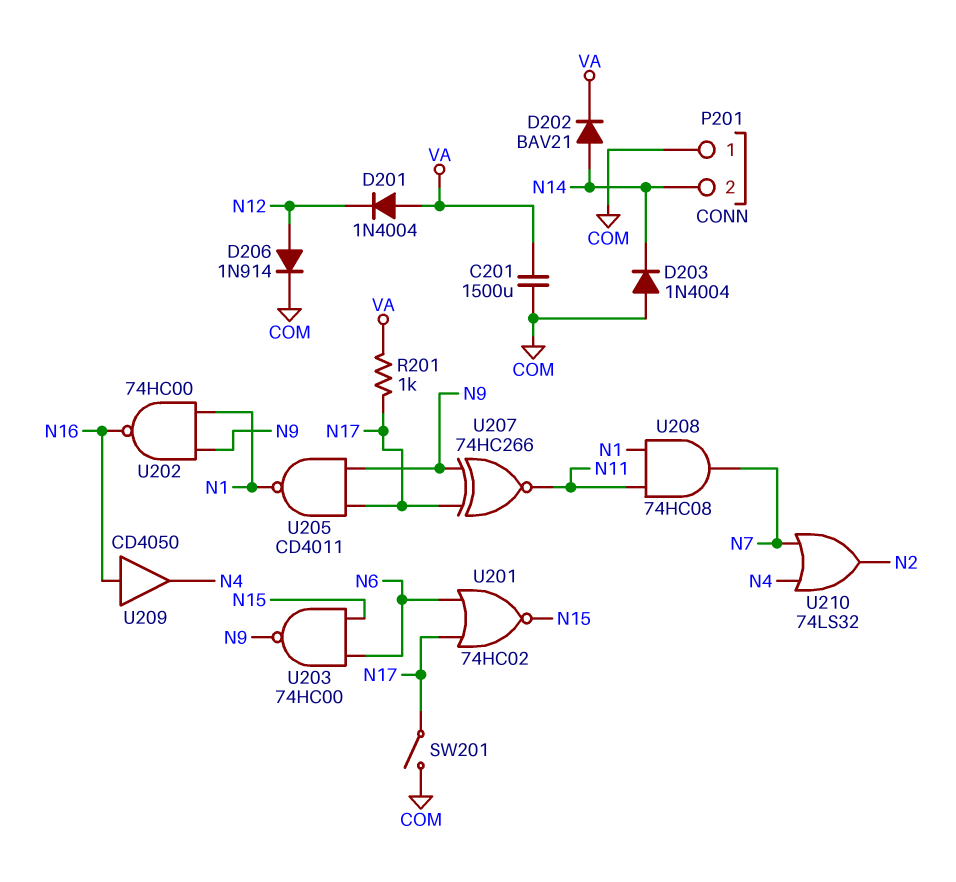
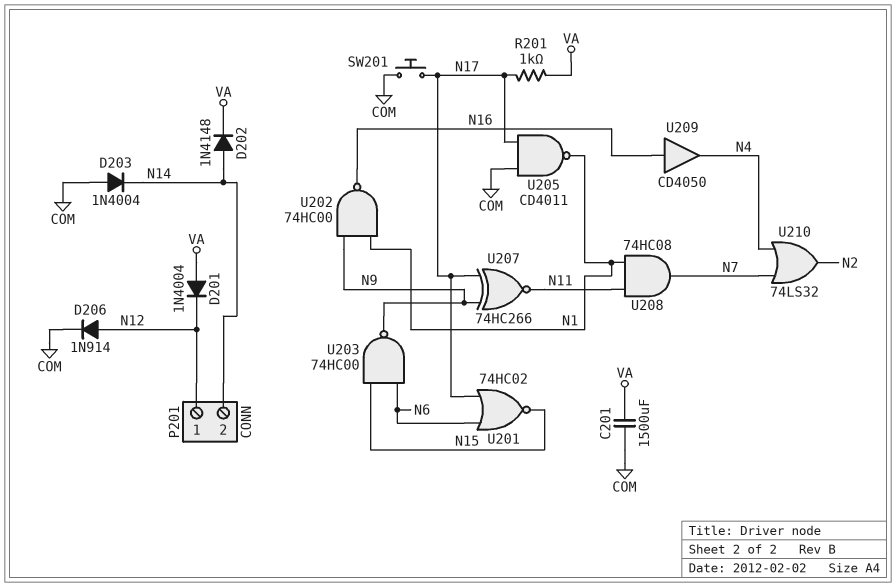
D202: diode BAV21 (A N14, K VA) -> diode 1N4148 (A N14, K VA)
P201 pin 1: COM -> N12
SW201: switch (COM, N17) -> button (COM, N17)
U205: NAND CD4011 (in N9, in N17, out N1) -> NAND CD4011 (in COM, in N17, out N1)

